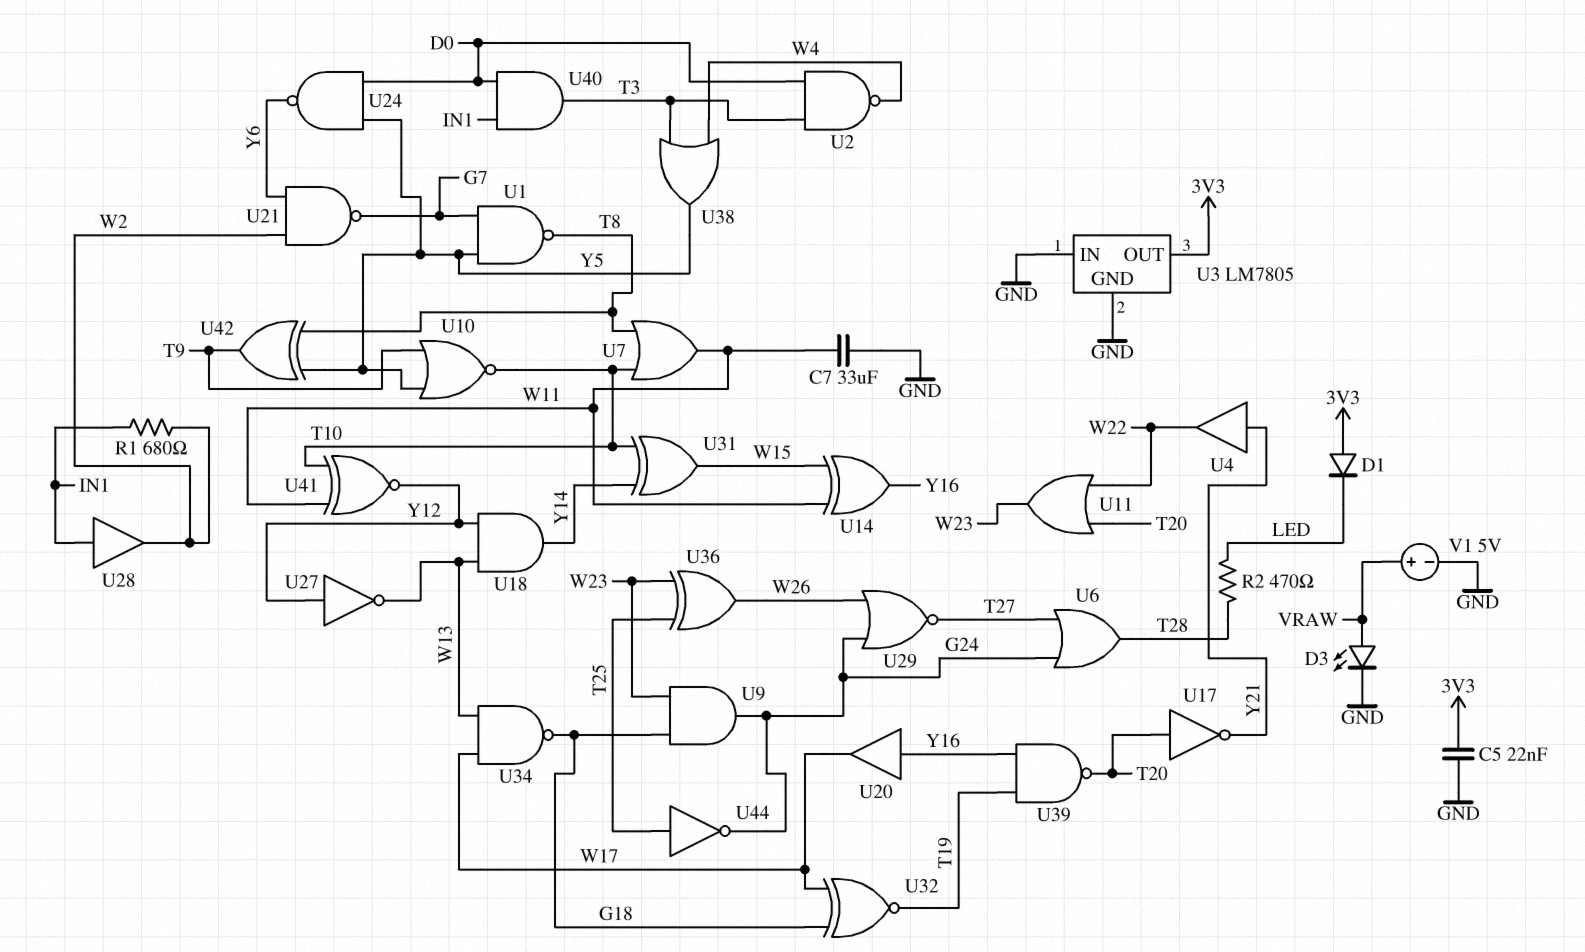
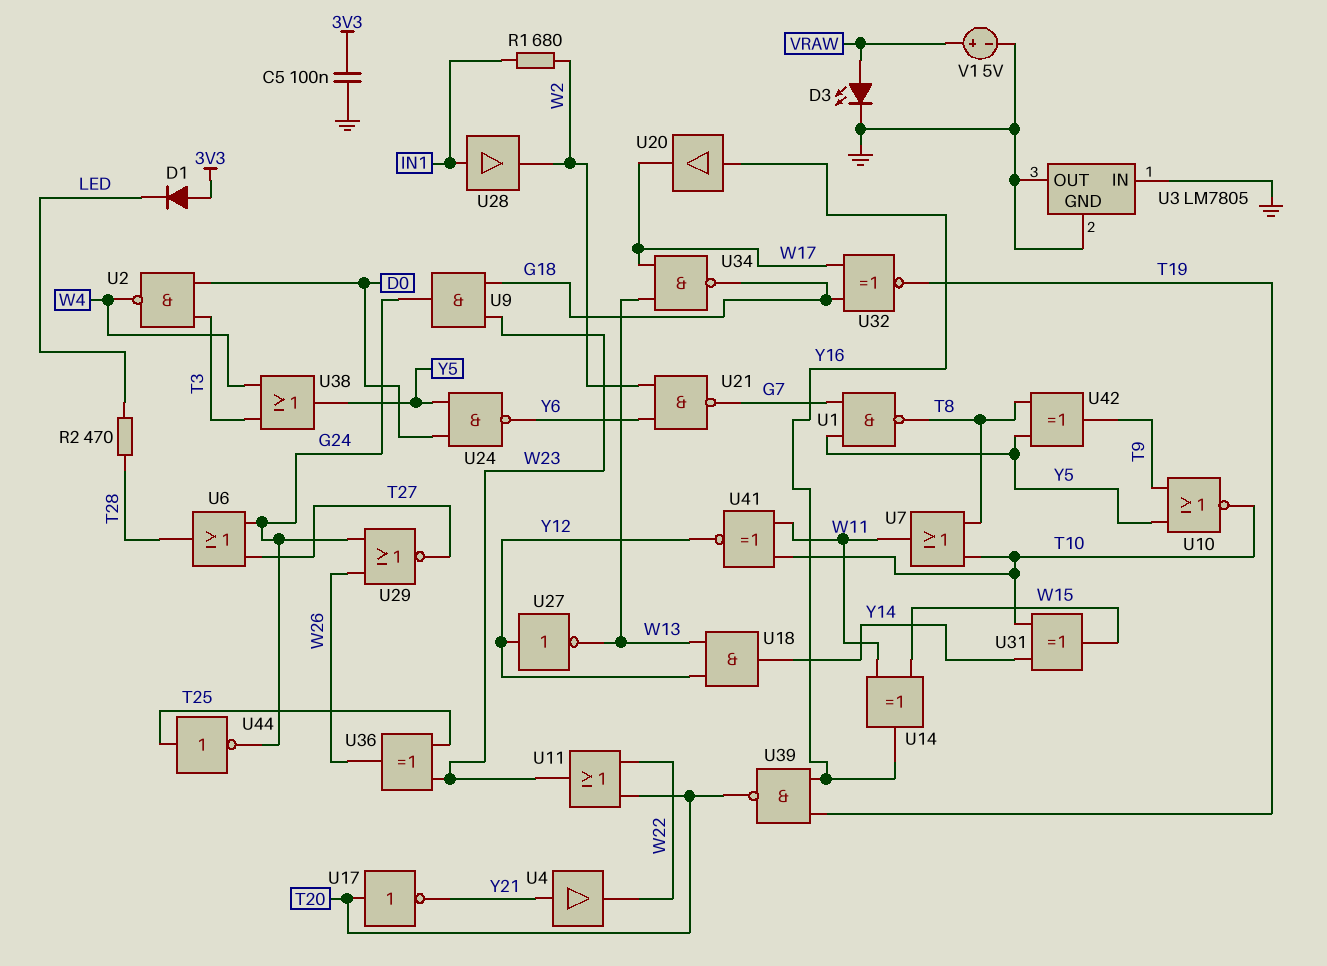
C5: 22nF (3V3, GND) -> 100nF (3V3, GND)
C7: 33uF (GND, W11) -> none
U3 pin OUT: 3V3 -> GND
U40: AND (in D0, in IN1, out T3) -> none

